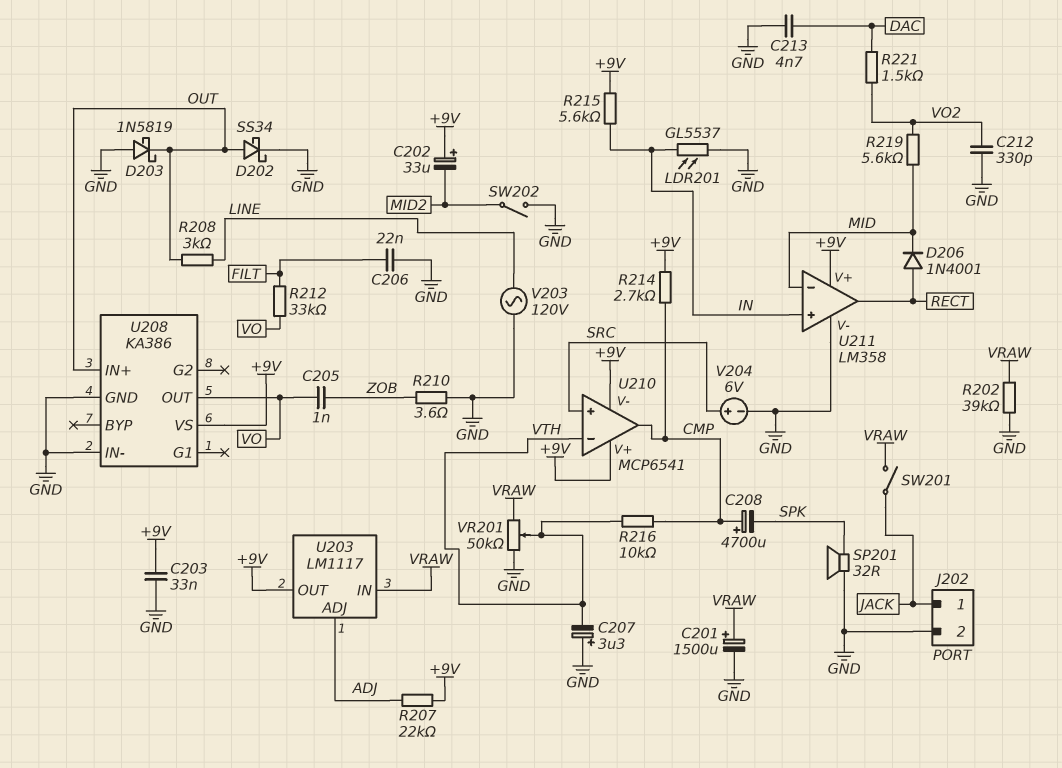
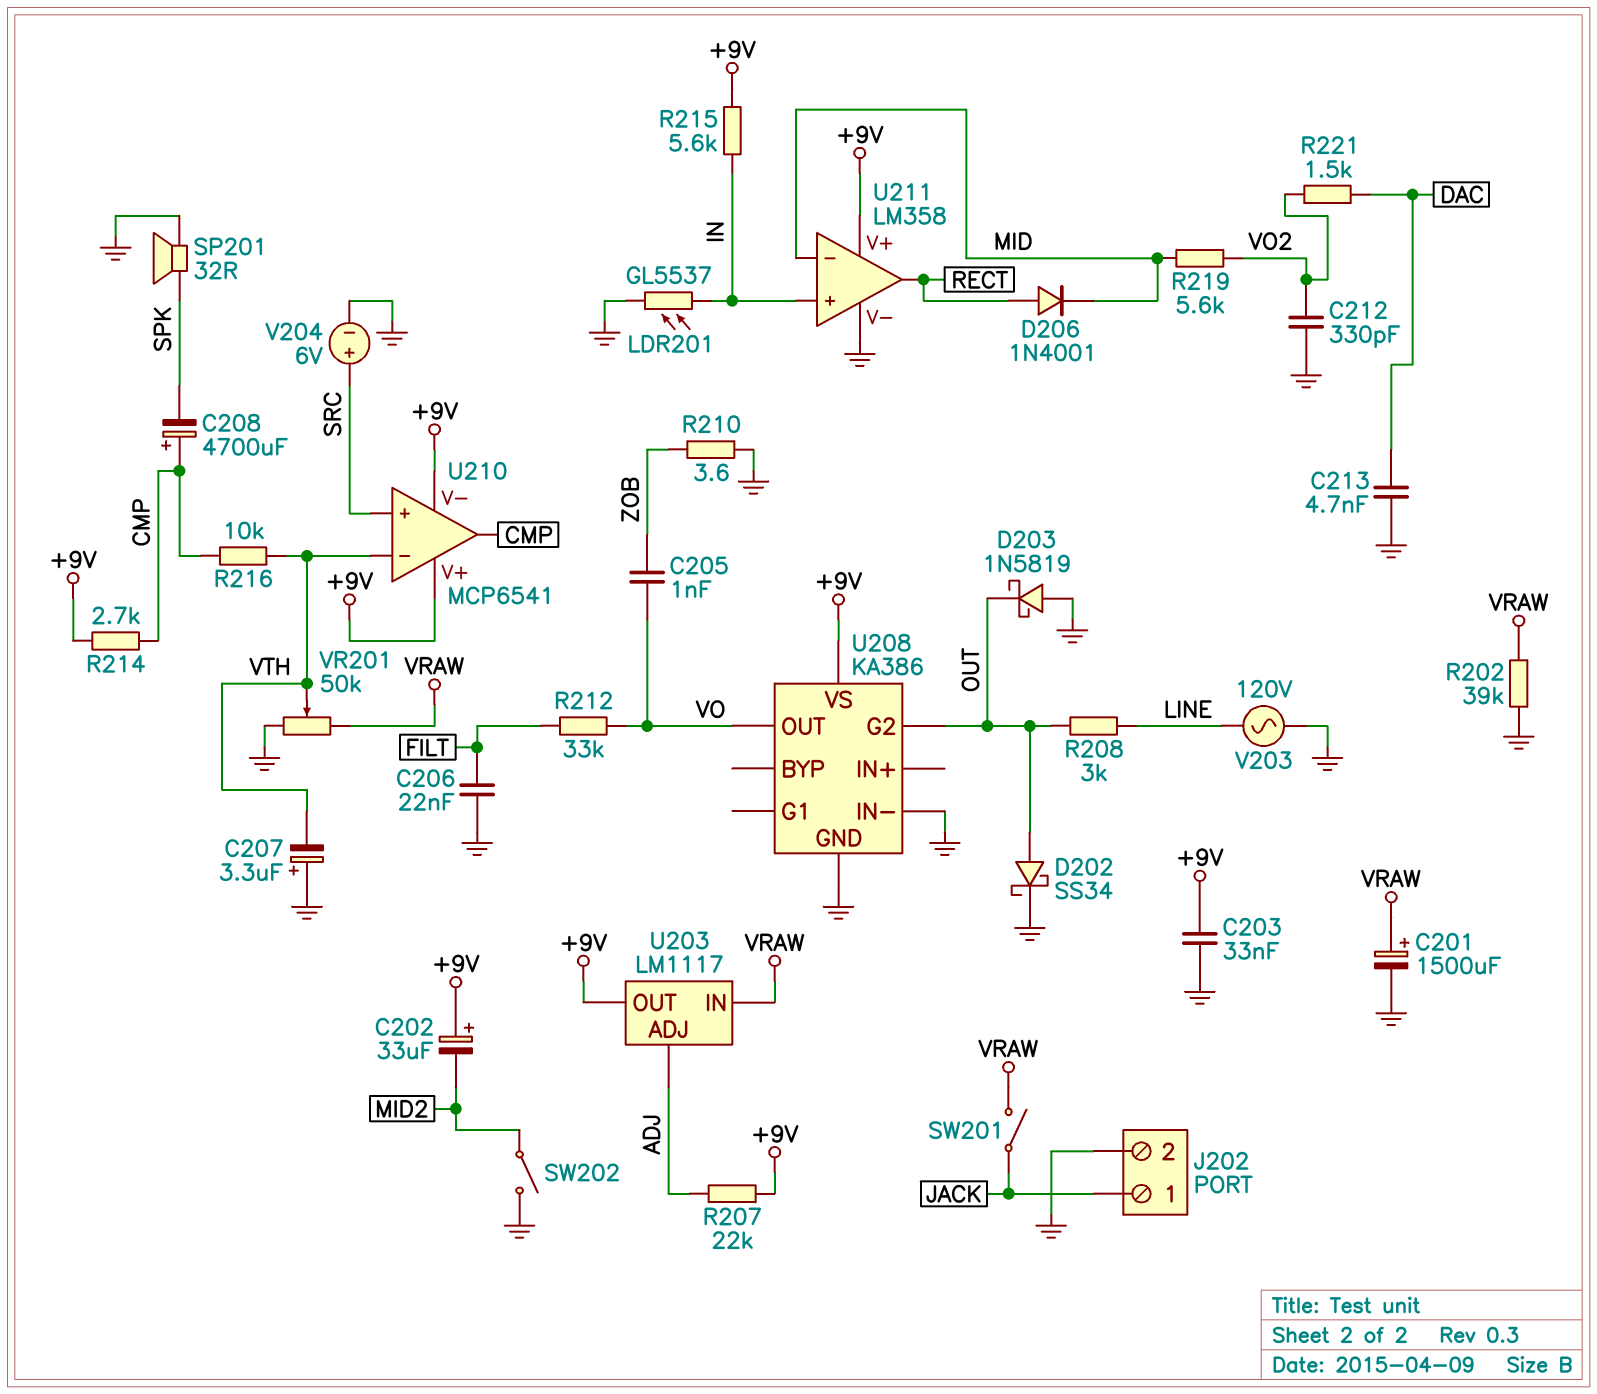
U208 pin G2: none -> OUT
U208 pin IN+: OUT -> none

